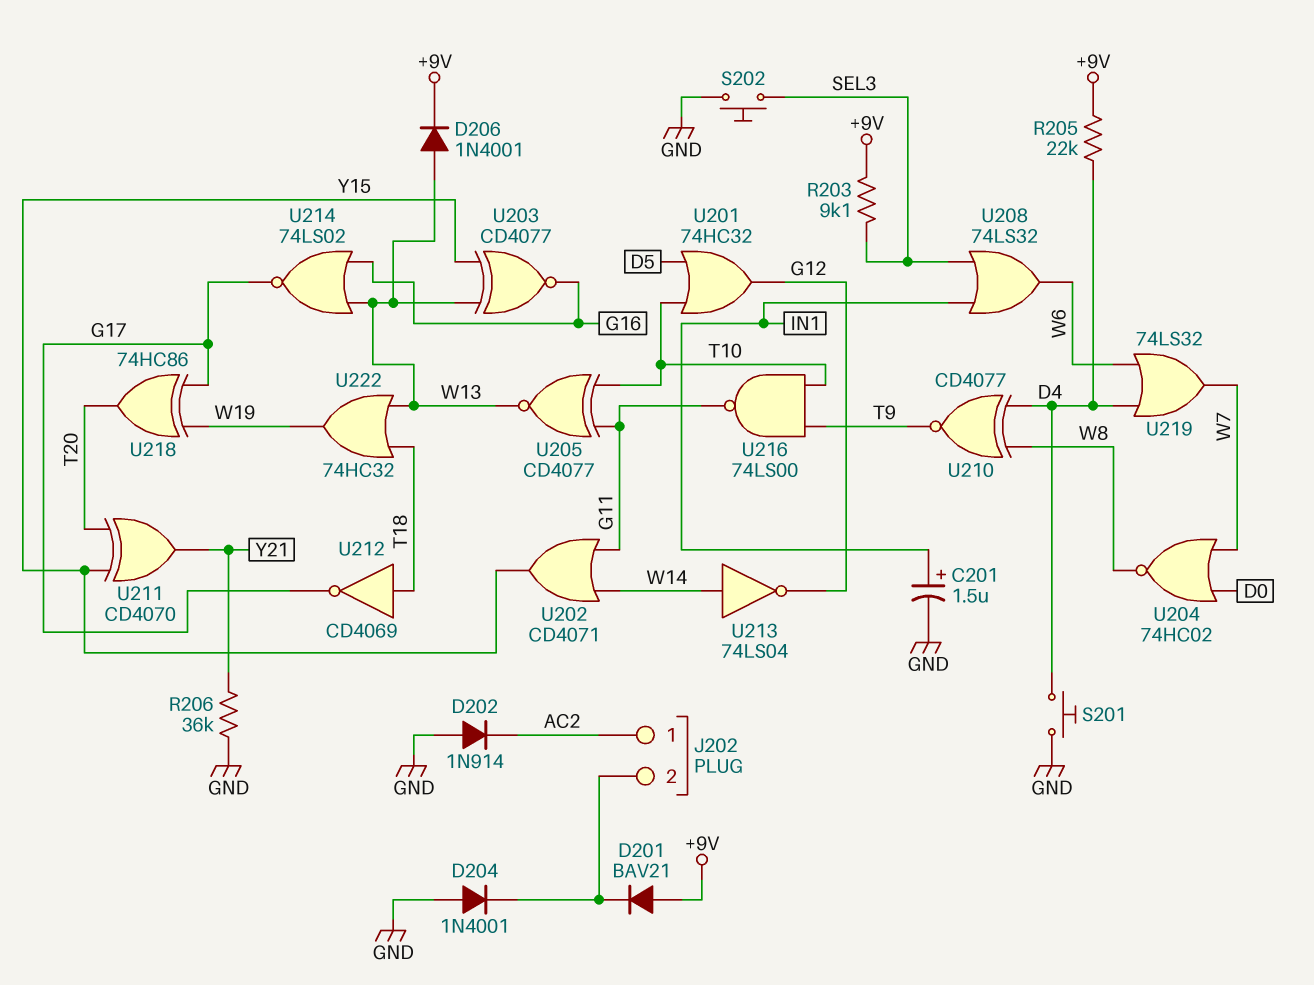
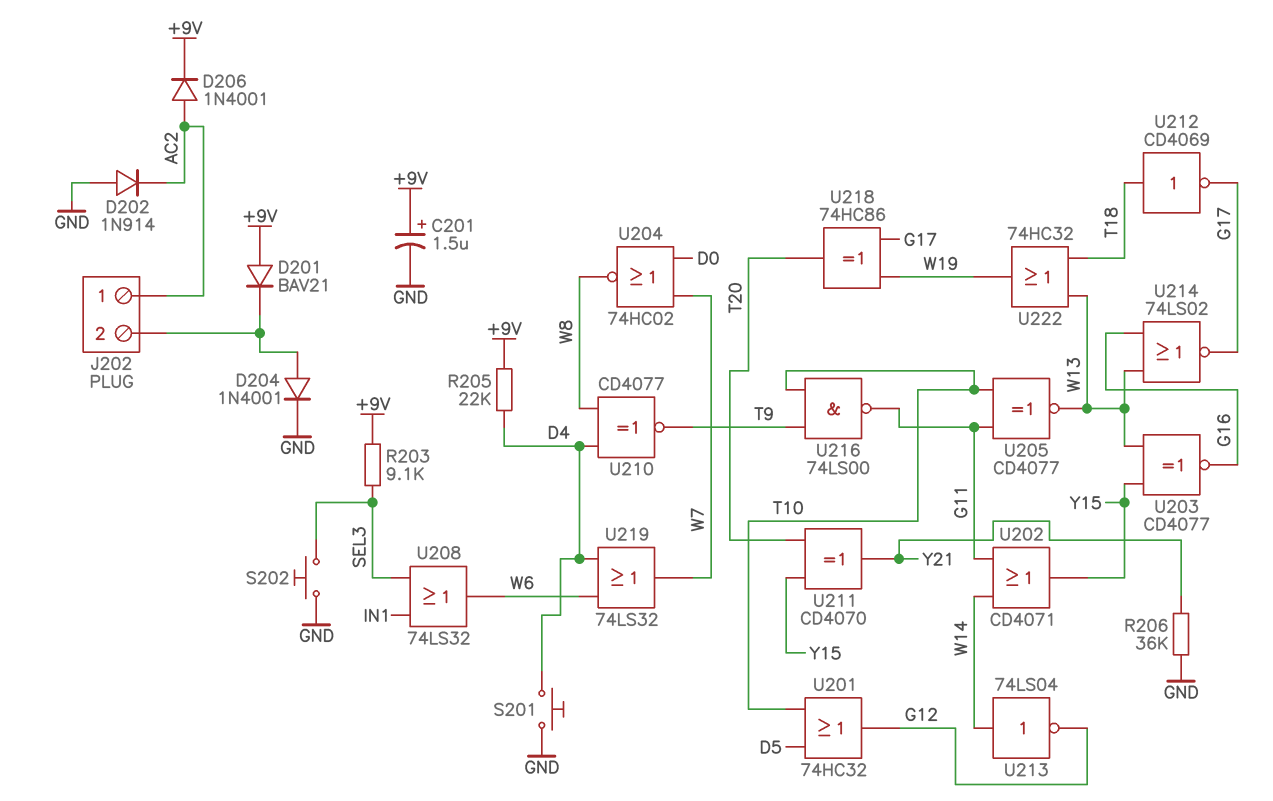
C201: 1.5uF (plus IN1, minus GND) -> 1.5uF (plus +9V, minus GND)
D204: diode 1N4001 (A GND, K J202/2) -> diode 1N4001 (A J202/2, K GND)
D206: diode 1N4001 (A W13, K +9V) -> diode 1N4001 (A AC2, K +9V)

